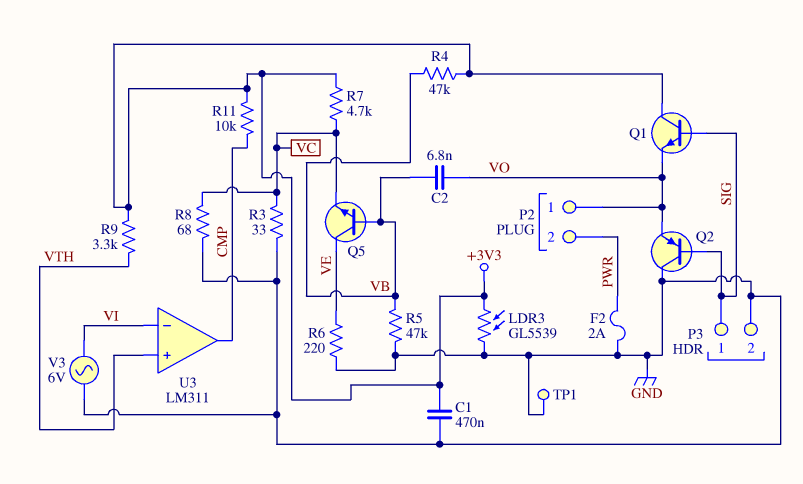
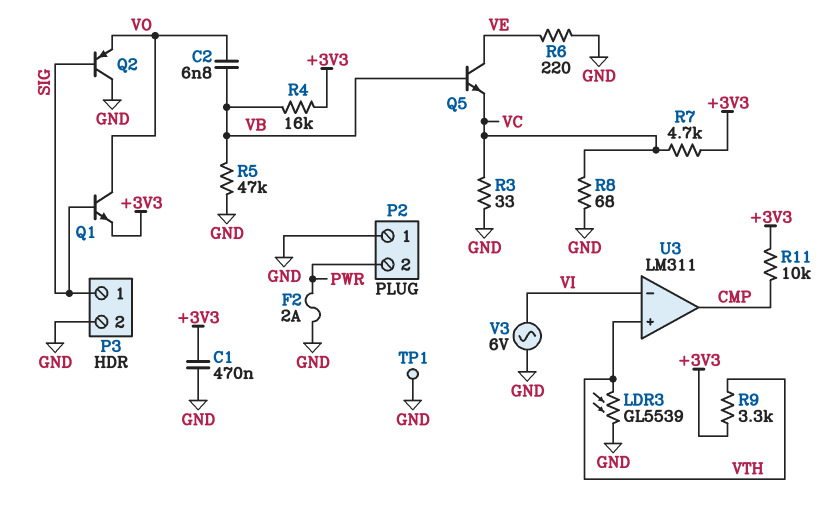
LDR3: GL5539 (+3V3, GND) -> GL5539 (GND, VTH)
P2 pin 1: VO -> GND
Q1: NPN (B SIG, C +3V3, E VO) -> NPN (B SIG, C VO, E +3V3)
R4: 47k (+3V3, VB) -> 16k (+3V3, VB)

